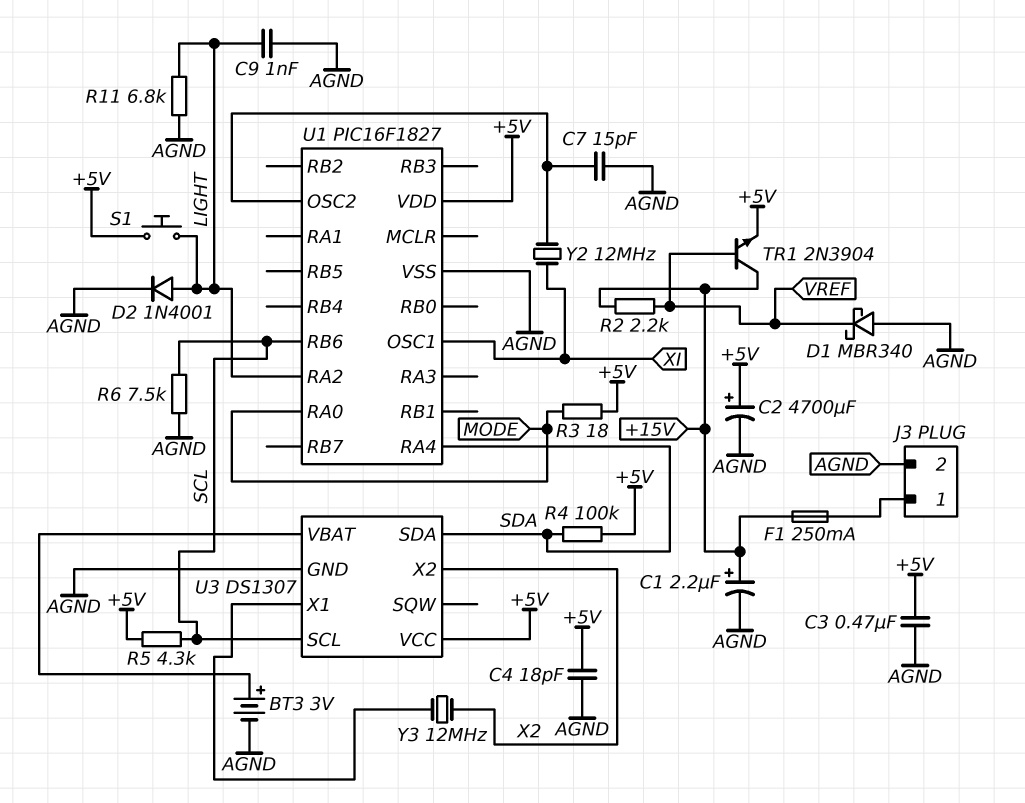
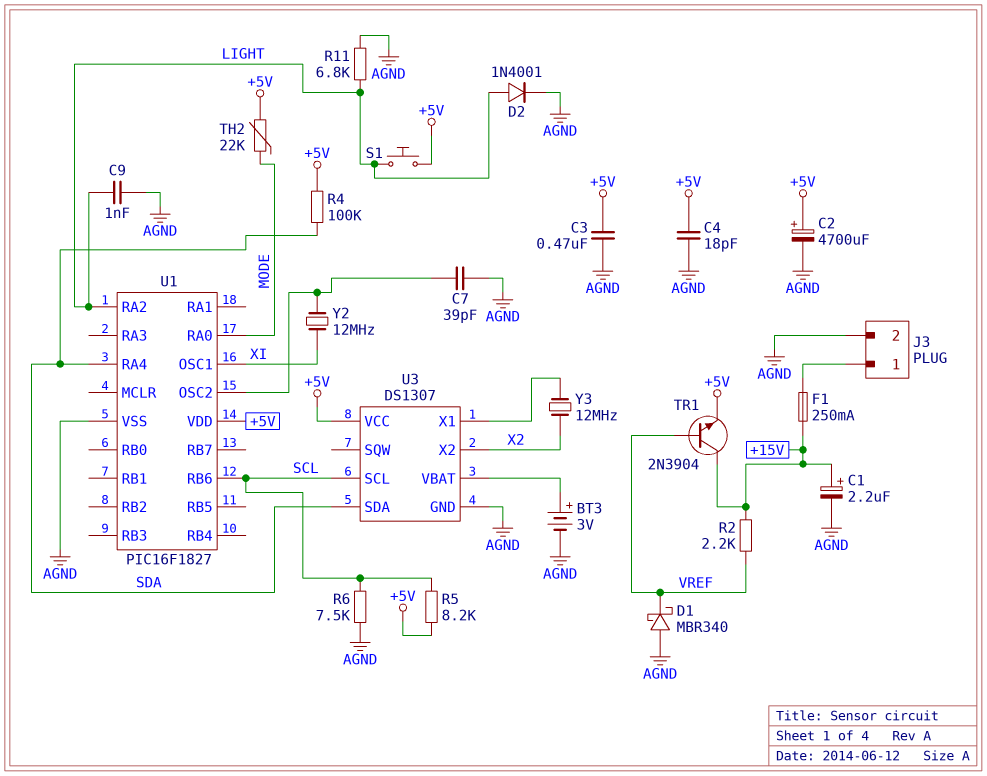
C7: 15pF (AGND, U1/OSC2) -> 39pF (AGND, U1/OSC2)
R3: 18 (+5V, MODE) -> none
R5: 4.3k (+5V, SCL) -> 8.2k (+5V, SCL)
TH2: none -> 22k (+5V, MODE)

